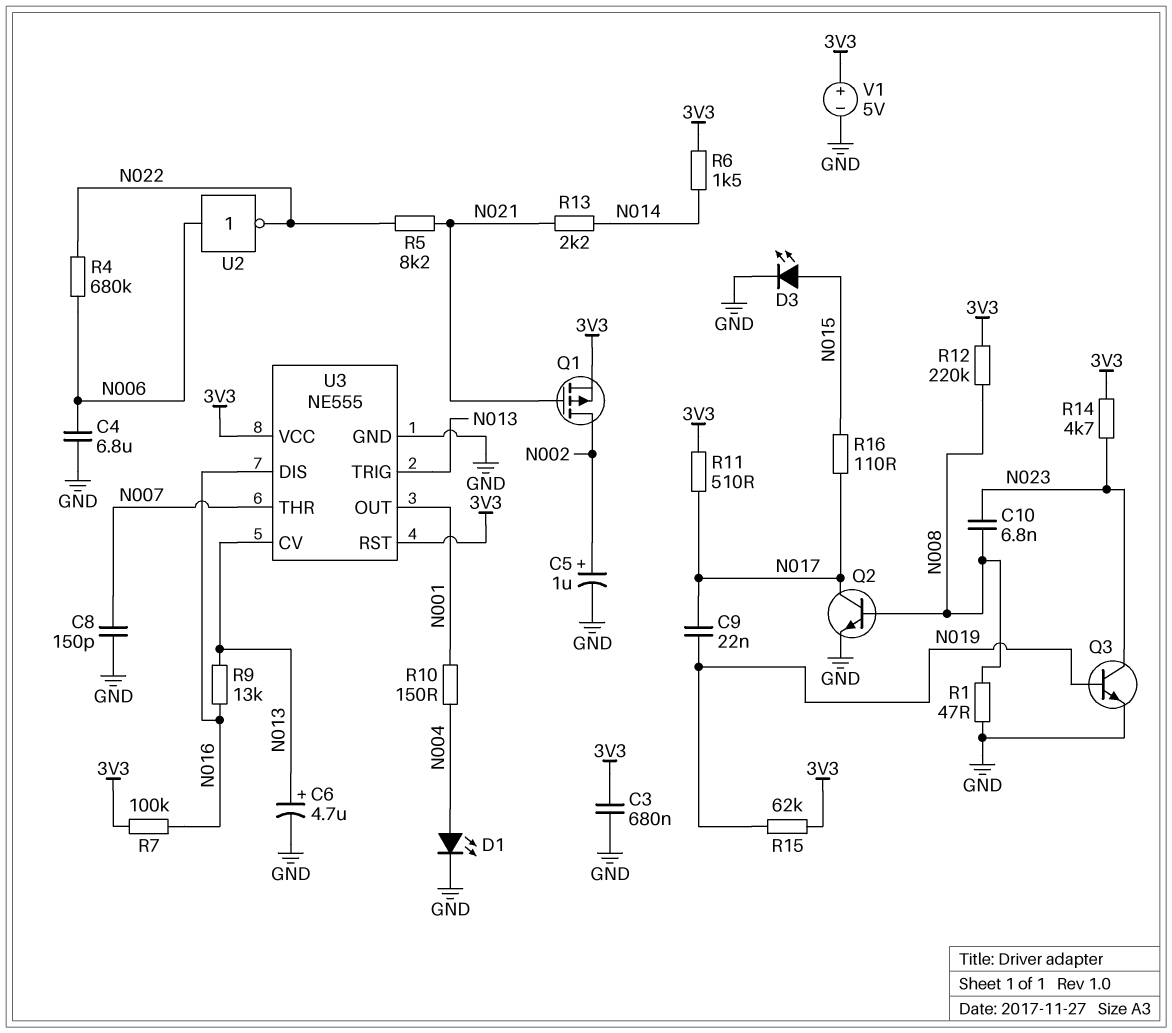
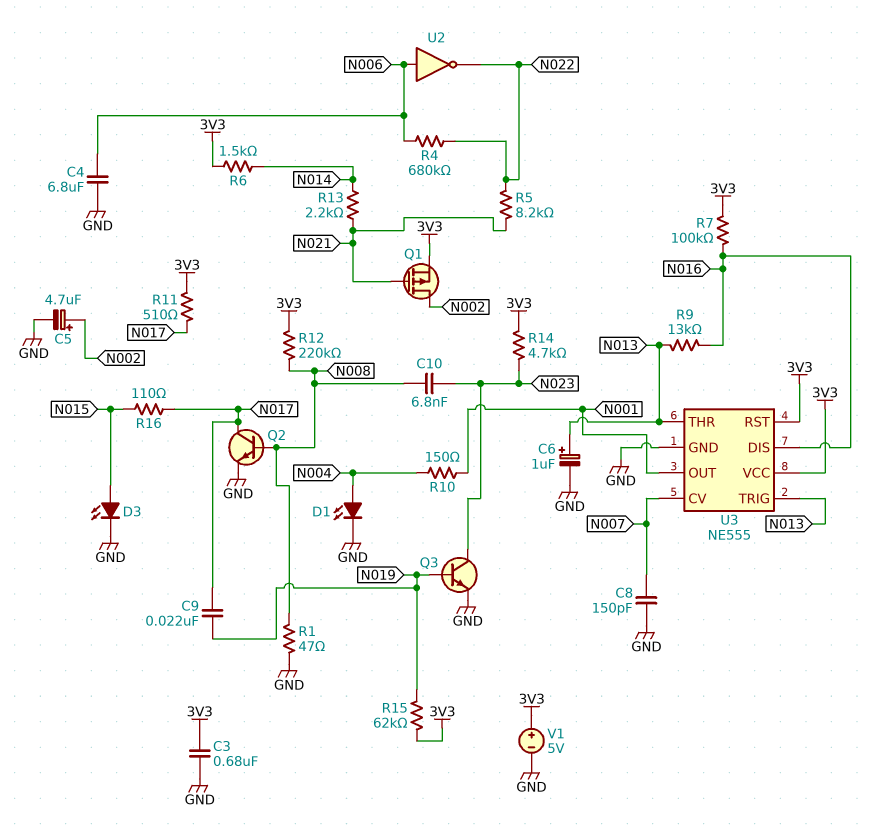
C5: 1uF (plus N002, minus GND) -> 4.7uF (plus N002, minus GND)
C6: 4.7uF (plus N013, minus GND) -> 1uF (plus N013, minus GND)
U3 pin CV: N013 -> N007
U3 pin THR: N007 -> N013

